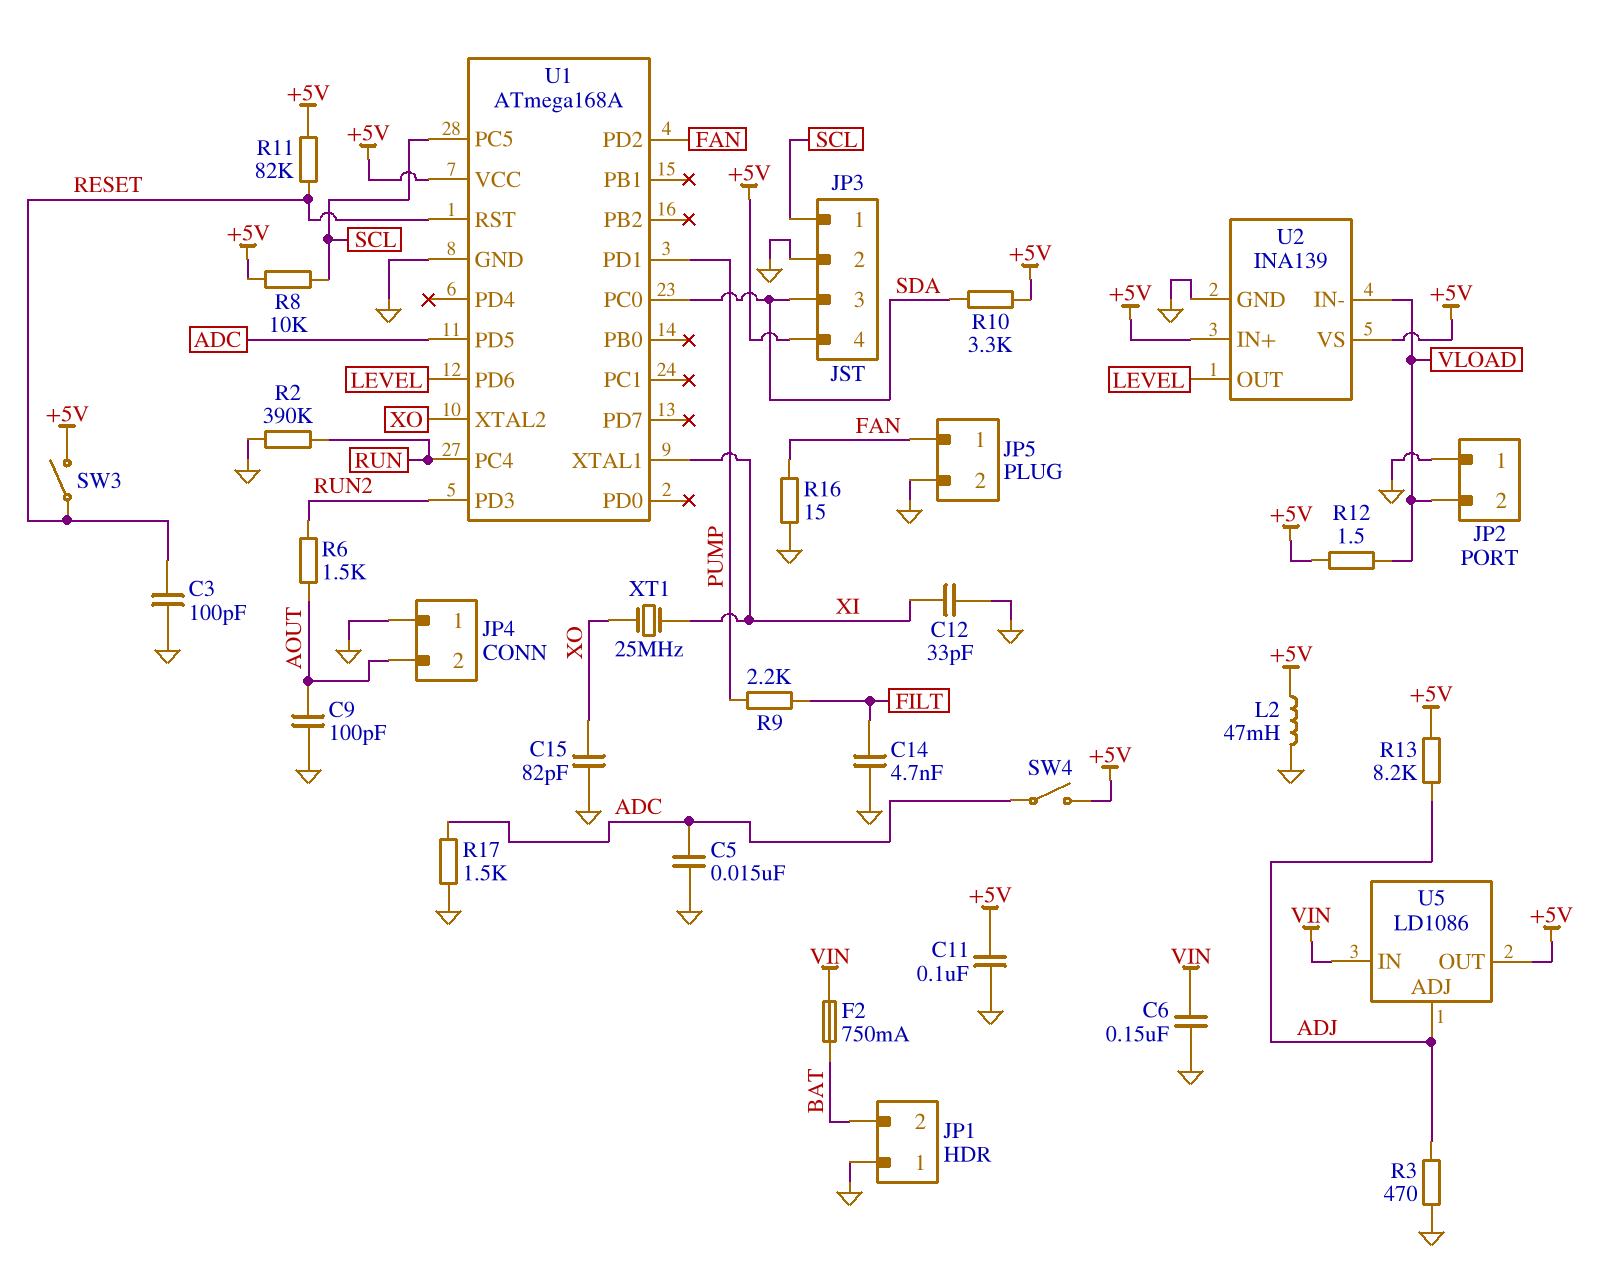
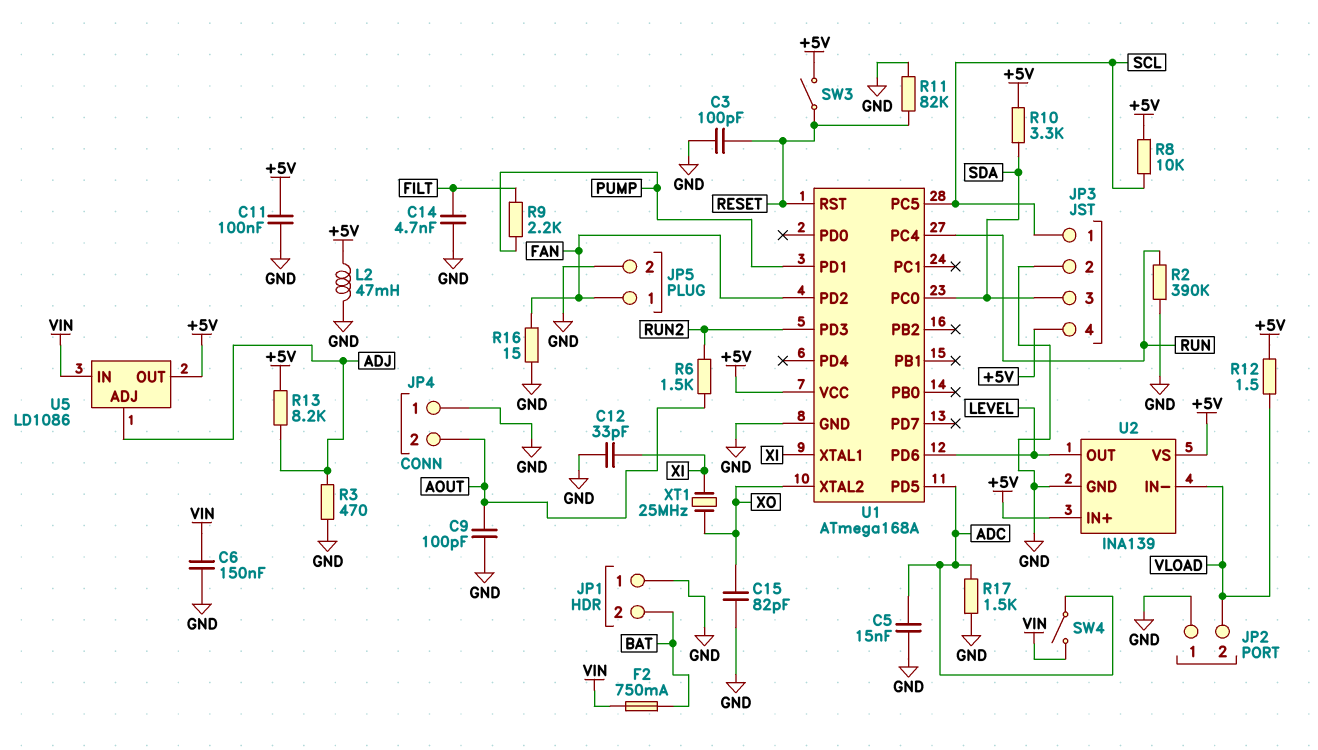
R11: 82k (+5V, RESET) -> 82k (GND, RESET)
SW4: switch (+5V, ADC) -> switch (ADC, VIN)

